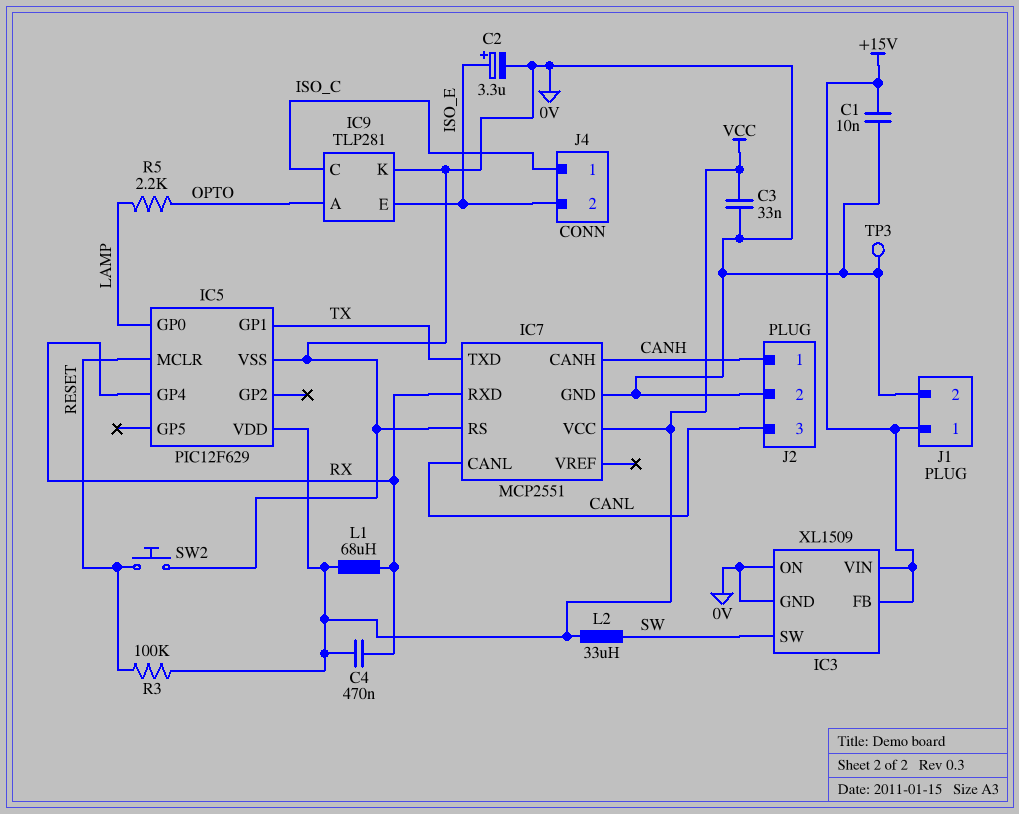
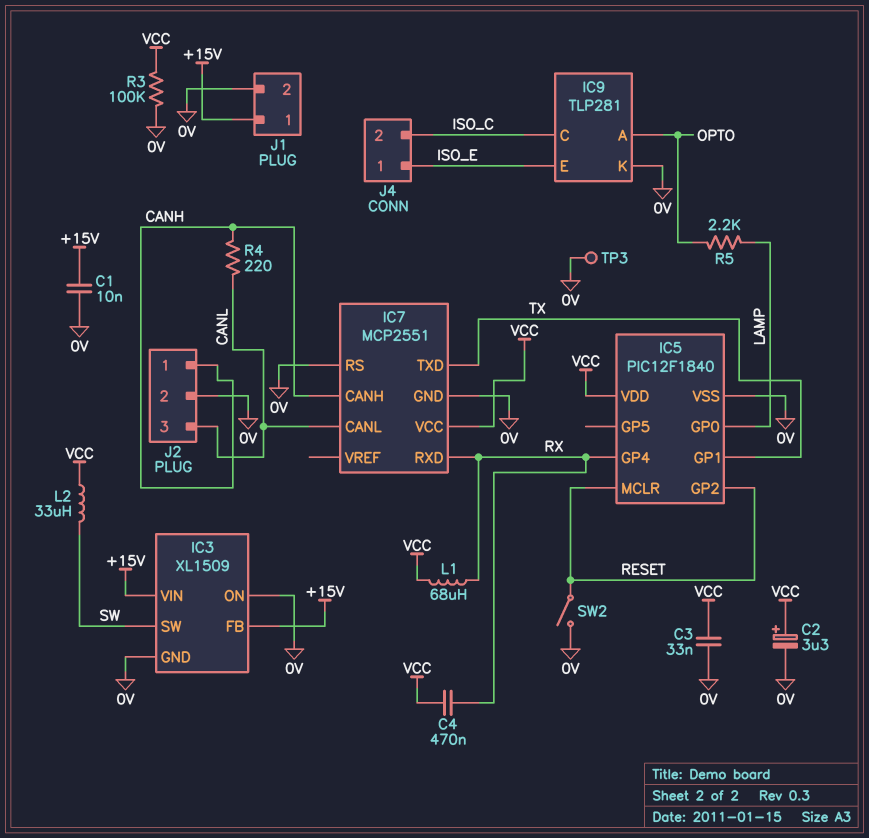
C2: 3.3uF (plus ISO_E, minus 0V) -> 3.3uF (plus VCC, minus 0V)
IC5: PIC12F629 -> PIC12F1840
IC5 pin GP2: none -> RESET
J4 pin 1: ISO_C -> ISO_E
J4 pin 2: ISO_E -> ISO_C
R3: 100k (RESET, VCC) -> 100k (0V, VCC)
R4: none -> 220 (CANH, CANL)
SW2: button (0V, RESET) -> switch (0V, RESET)

